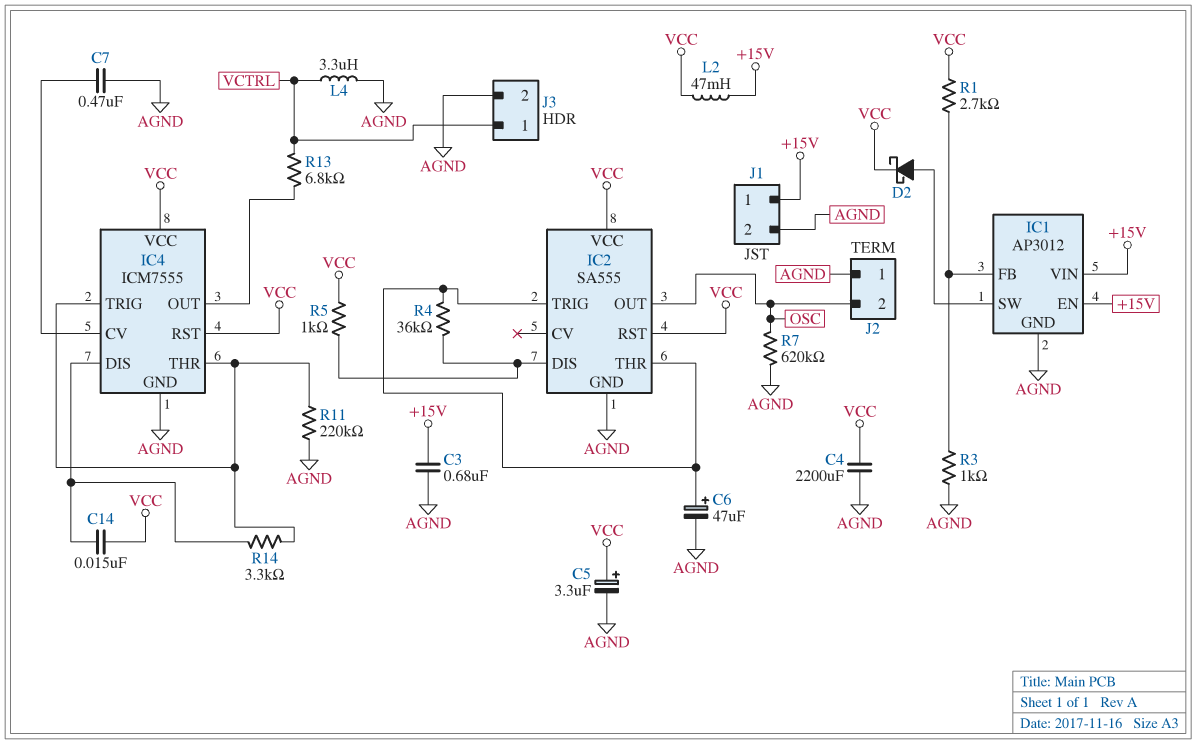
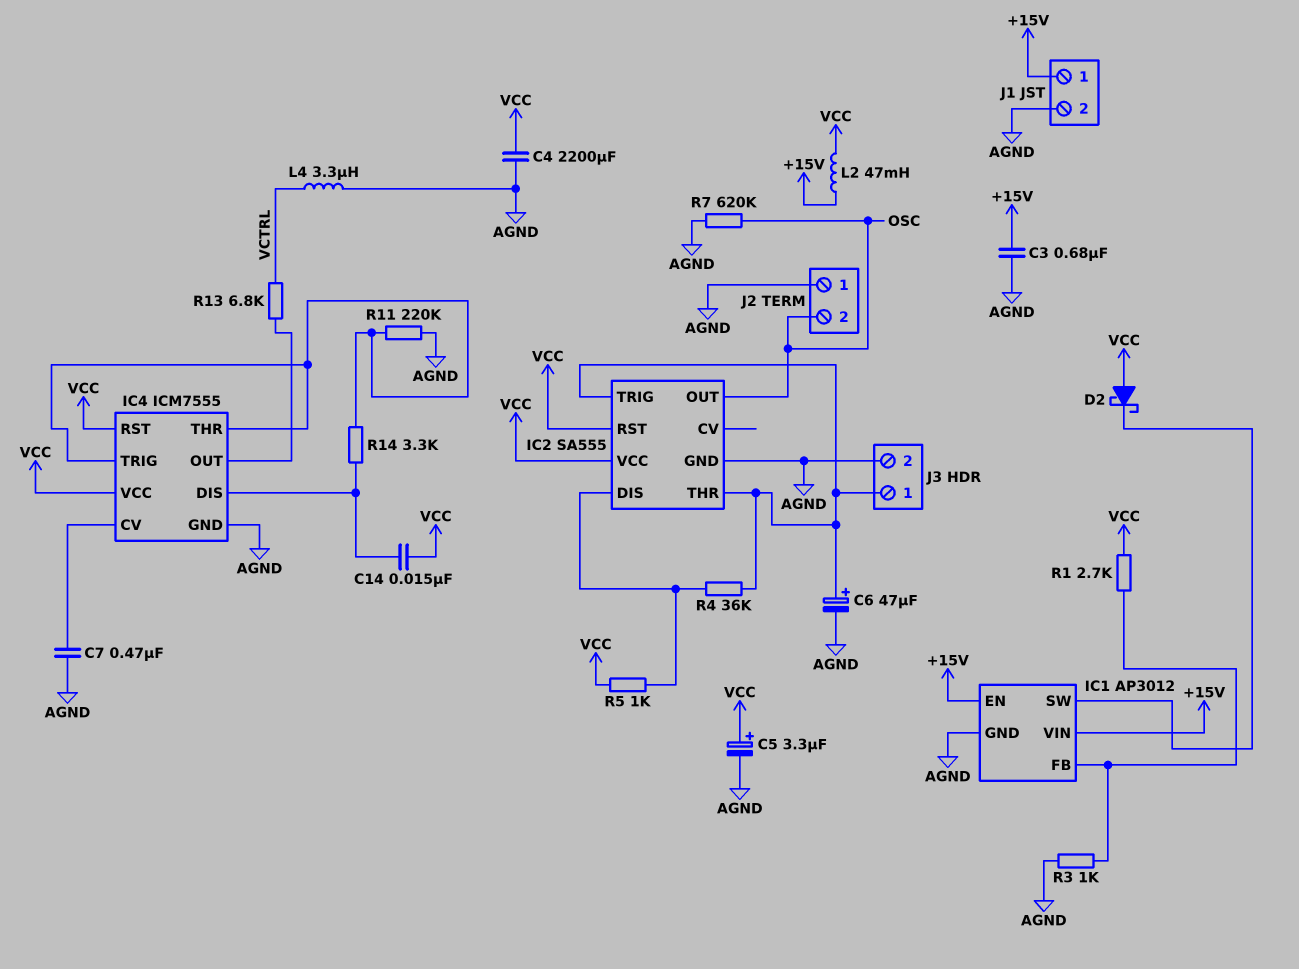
D2: schottky (A IC1/SW, K VCC) -> schottky (A VCC, K IC1/SW)
J3 pin 1: VCTRL -> IC2/THR

